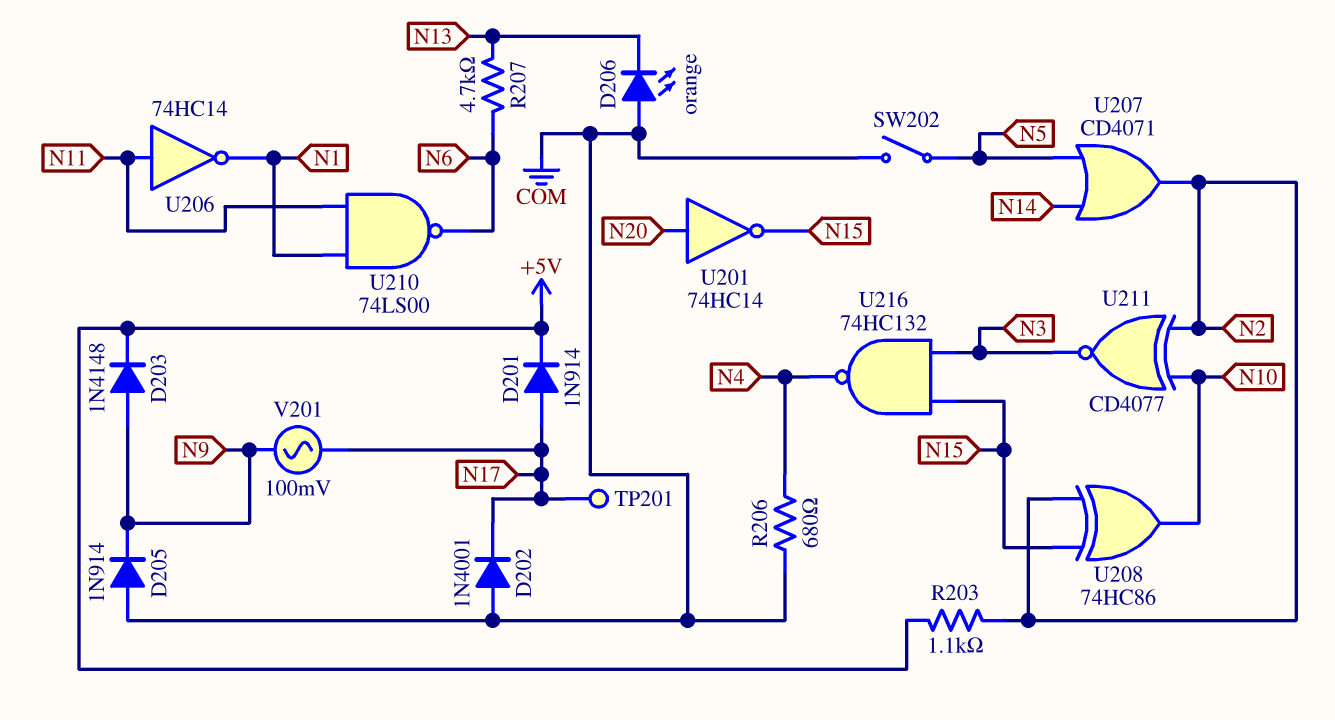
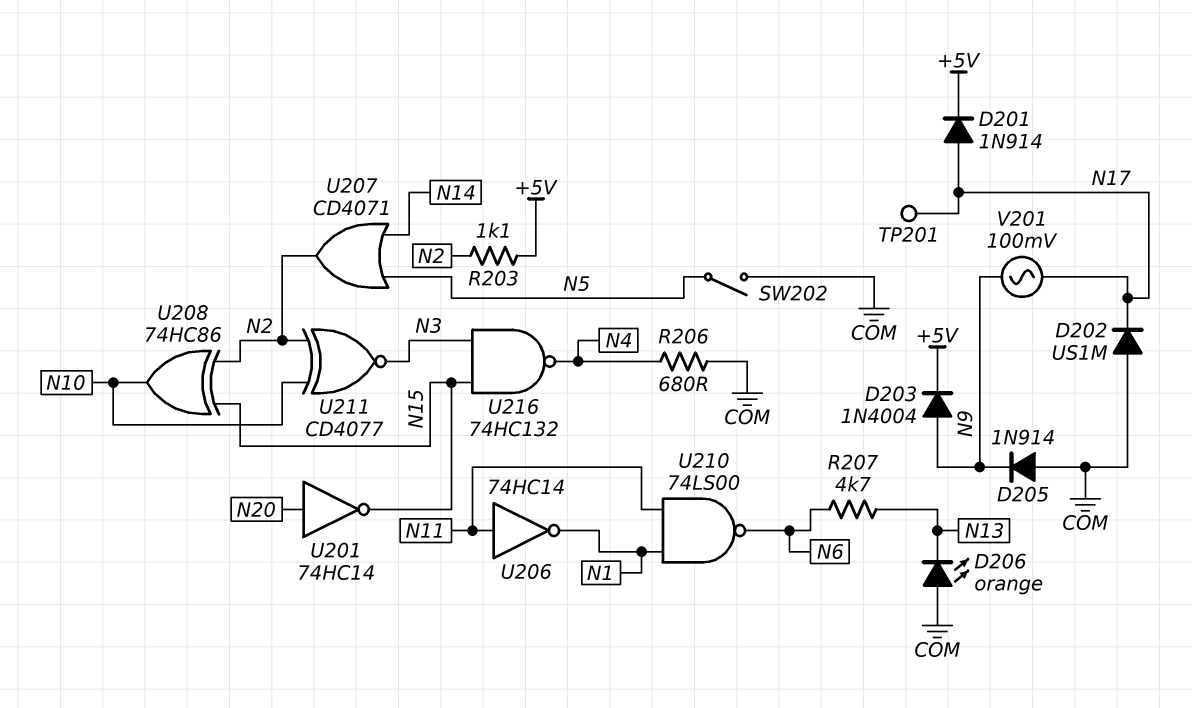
D202: diode 1N4001 (A COM, K N17) -> diode US1M (A COM, K N17)
D203: diode 1N4148 (A N9, K +5V) -> diode 1N4004 (A N9, K +5V)

